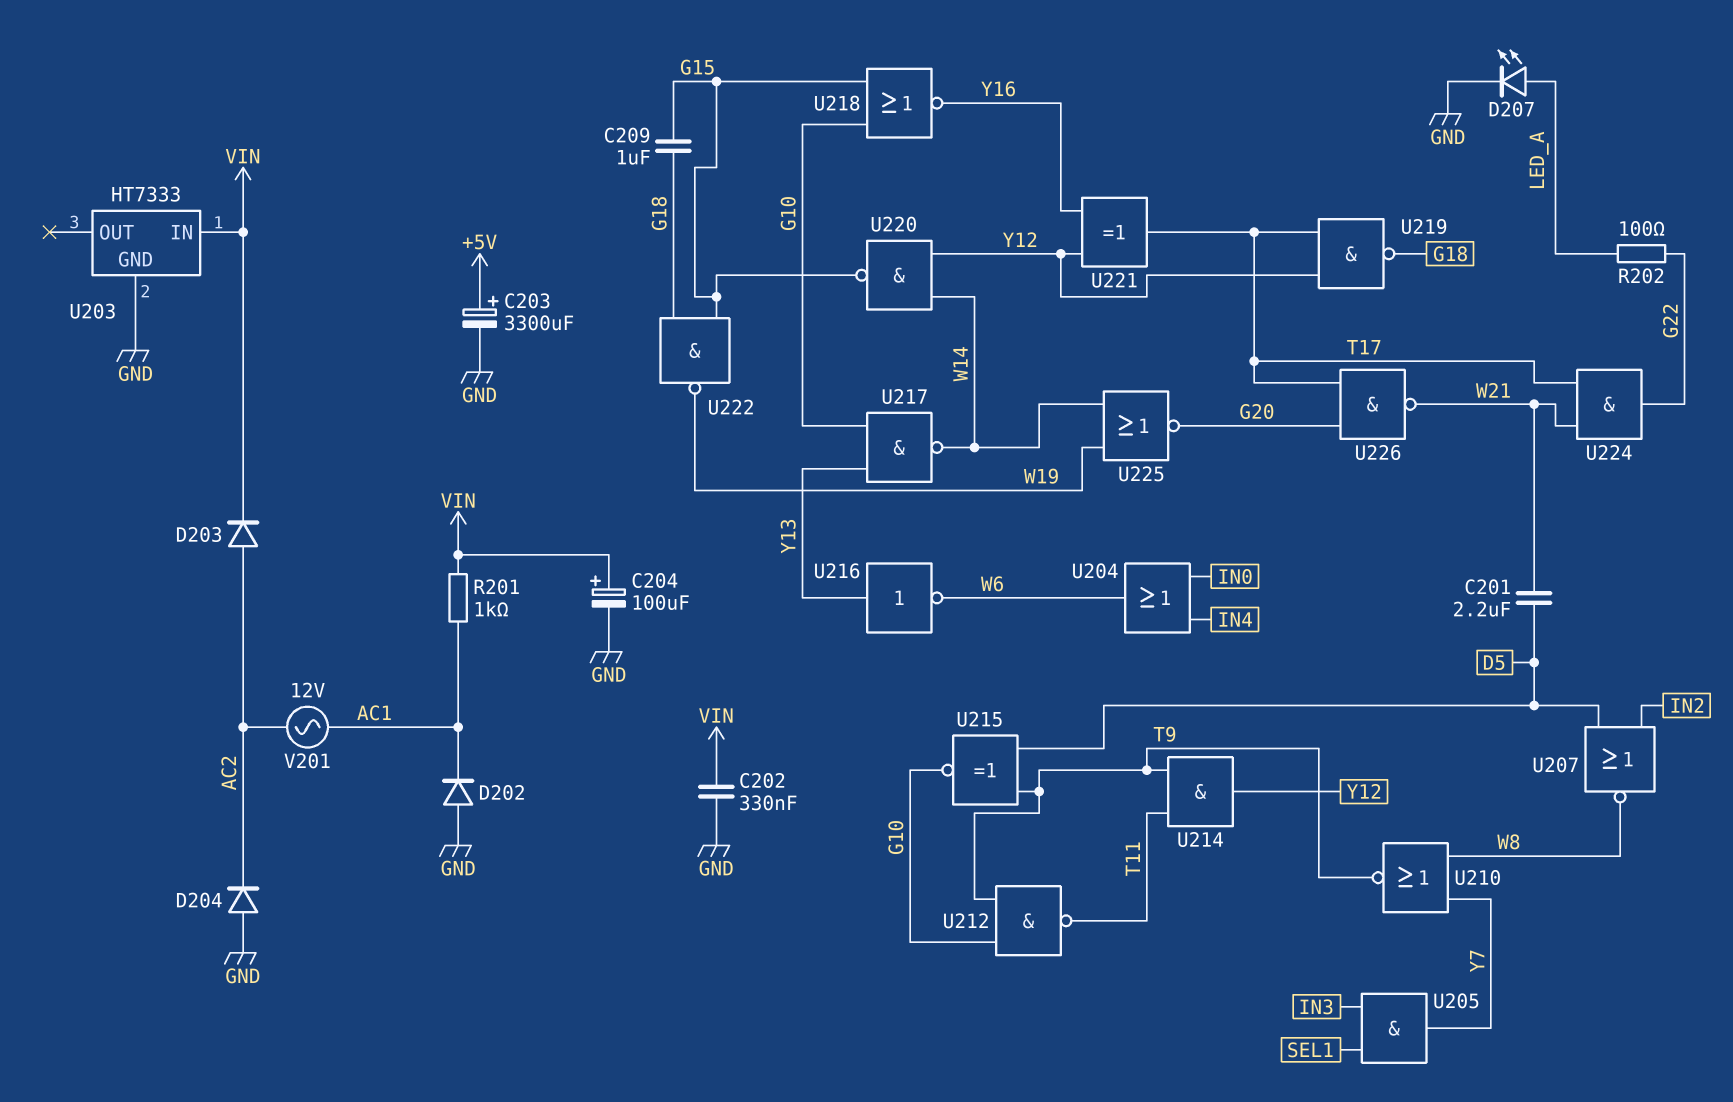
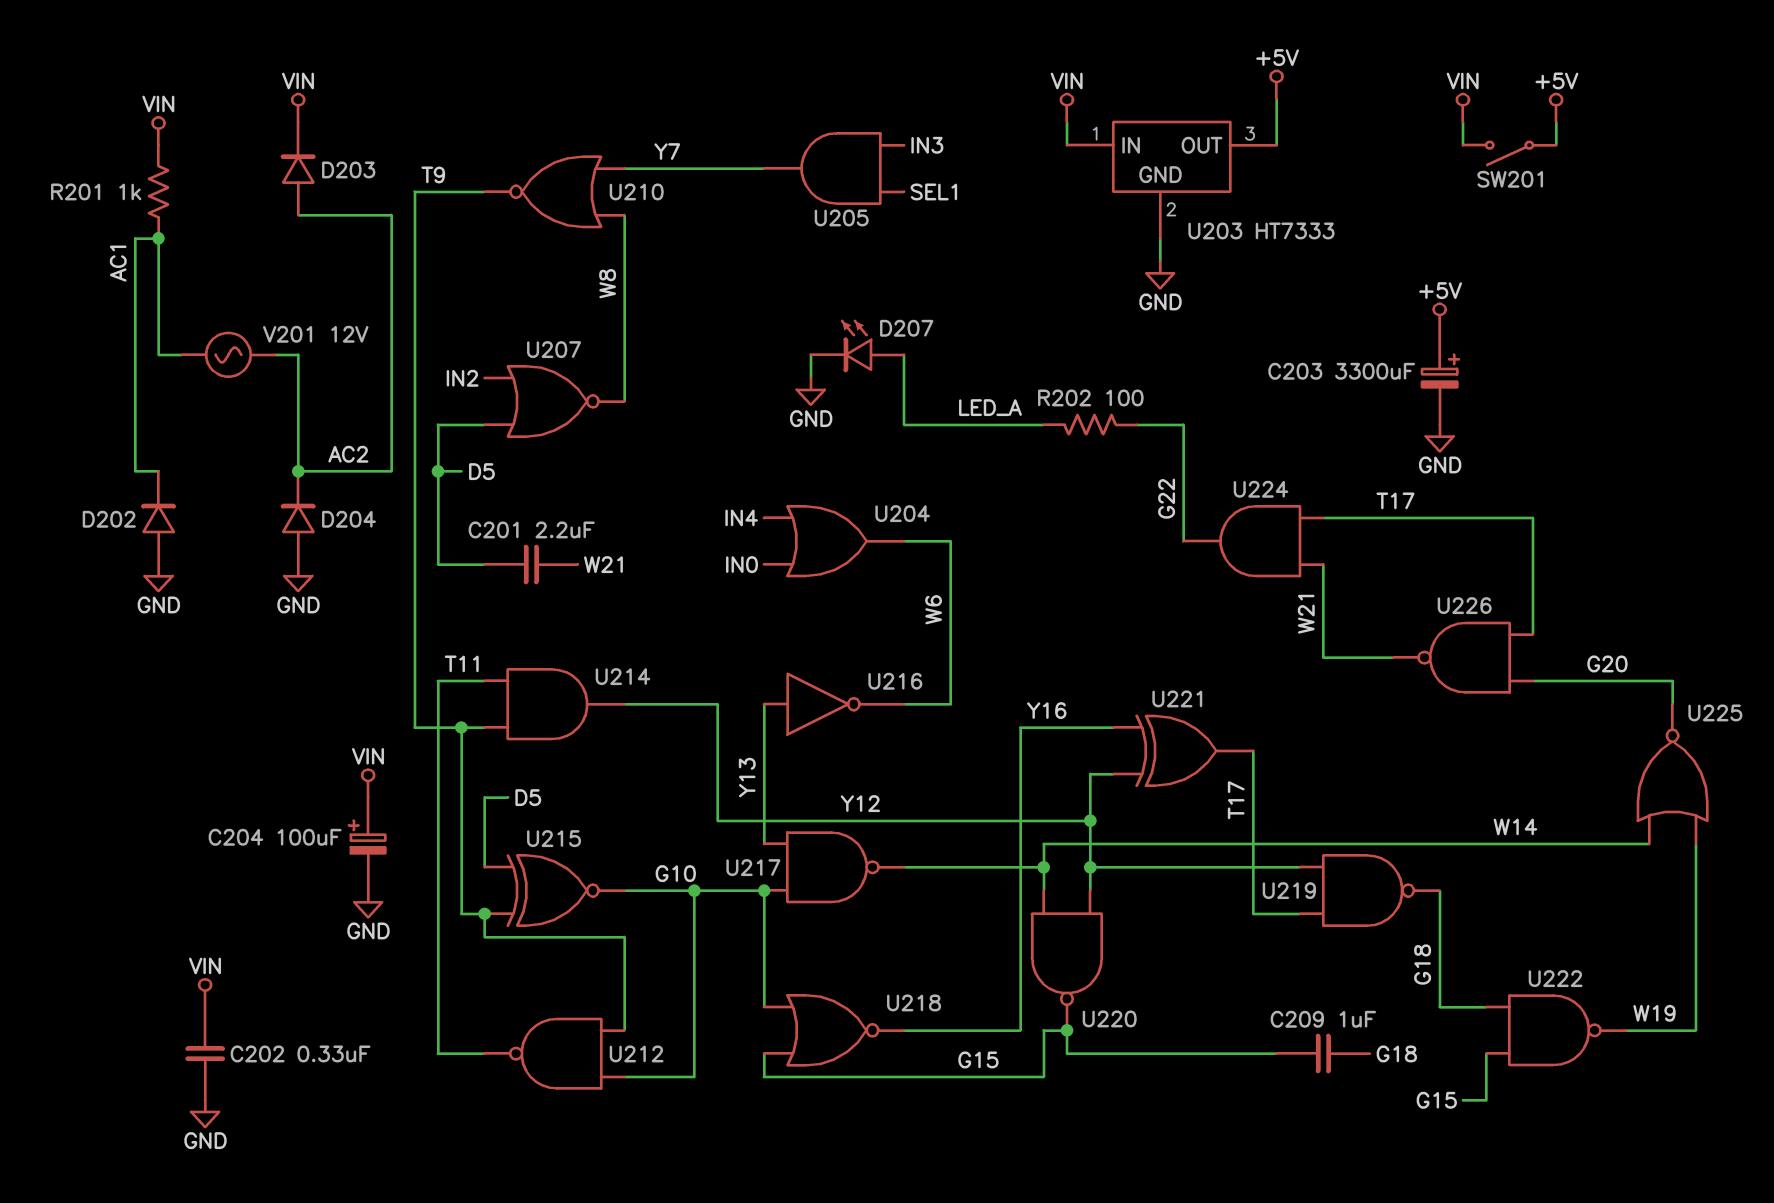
SW201: none -> switch (+5V, VIN)
U203 pin OUT: none -> +5V

